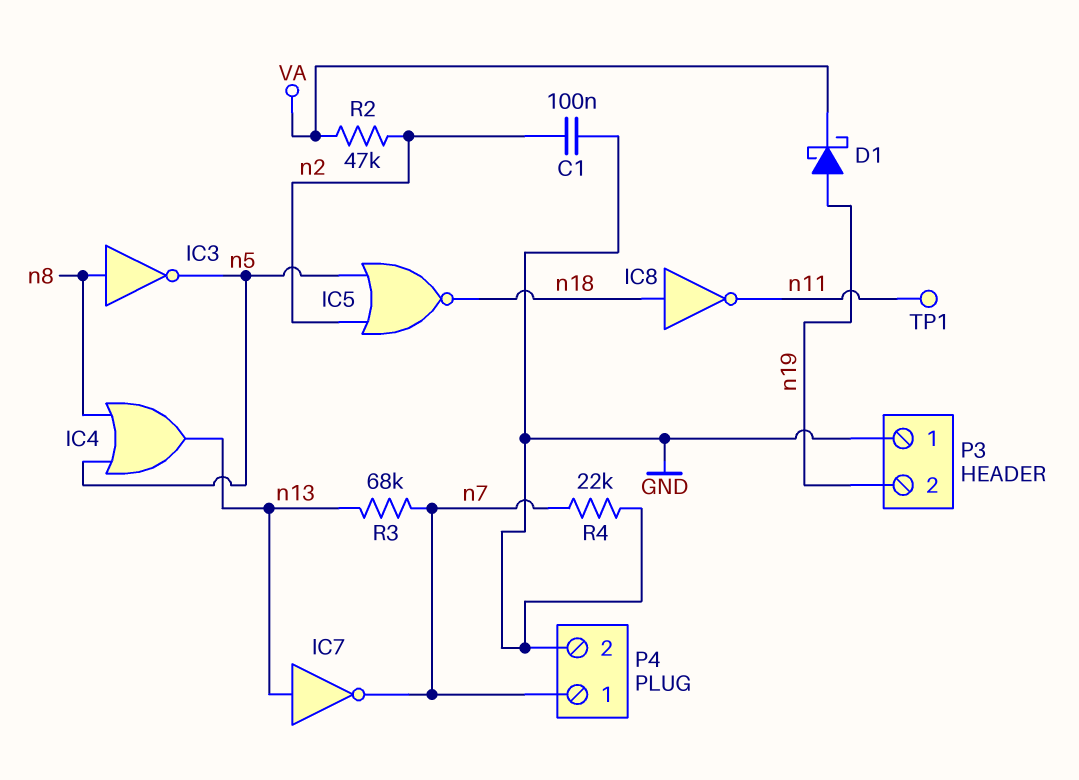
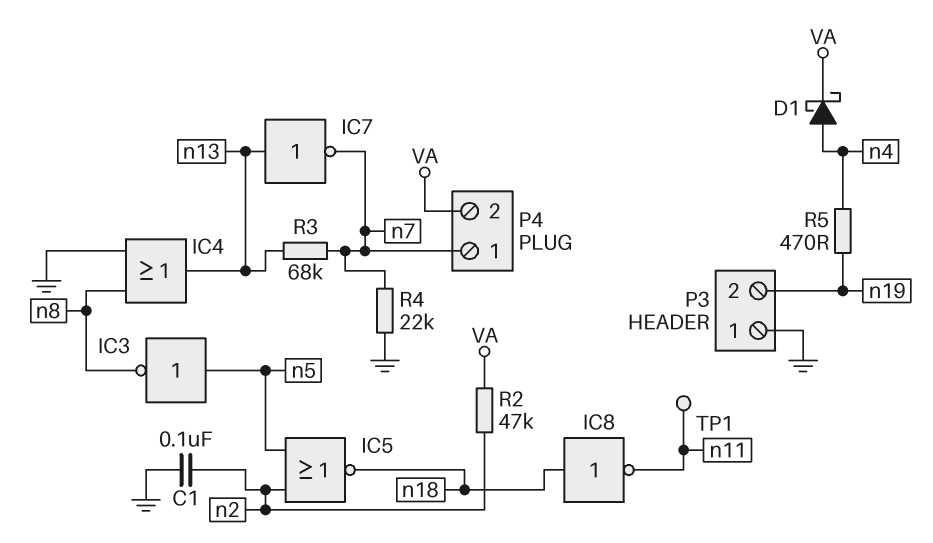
D1: schottky (A n19, K VA) -> schottky (A n4, K VA)
IC3: NOT (in n8, out n5) -> NOT (in n5, out n8)
IC4: OR (in n5, in n8, out n13) -> OR (in GND, in n8, out n13)
P4 pin 2: GND -> VA
R5: none -> 470 (n4, n19)

